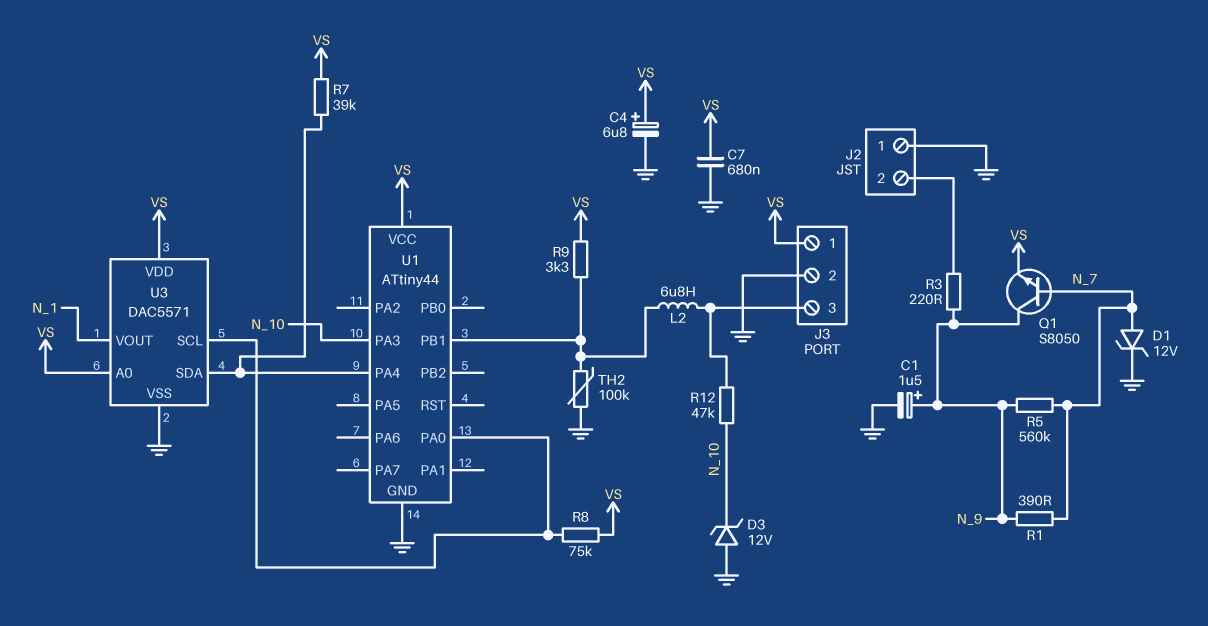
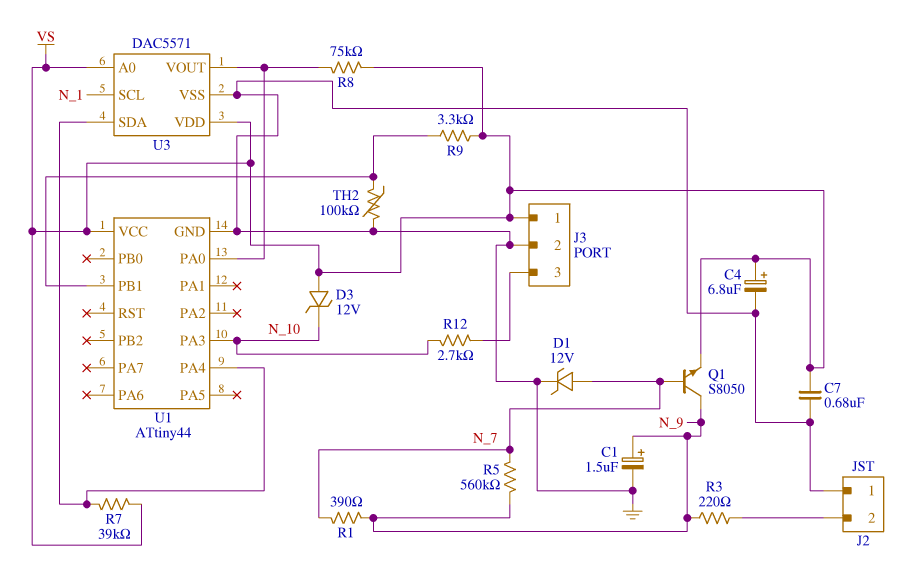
D3: zener 12V (A GND, K N_10) -> zener 12V (A VS, K N_10)
L2: 6.8uH (J3/3, U1/PB1) -> none
R12: 47k (J3/3, N_10) -> 2.7k (J3/3, N_10)
U3 pin SCL: U1/PA0 -> N_1
U3 pin VOUT: N_1 -> U1/PA0

